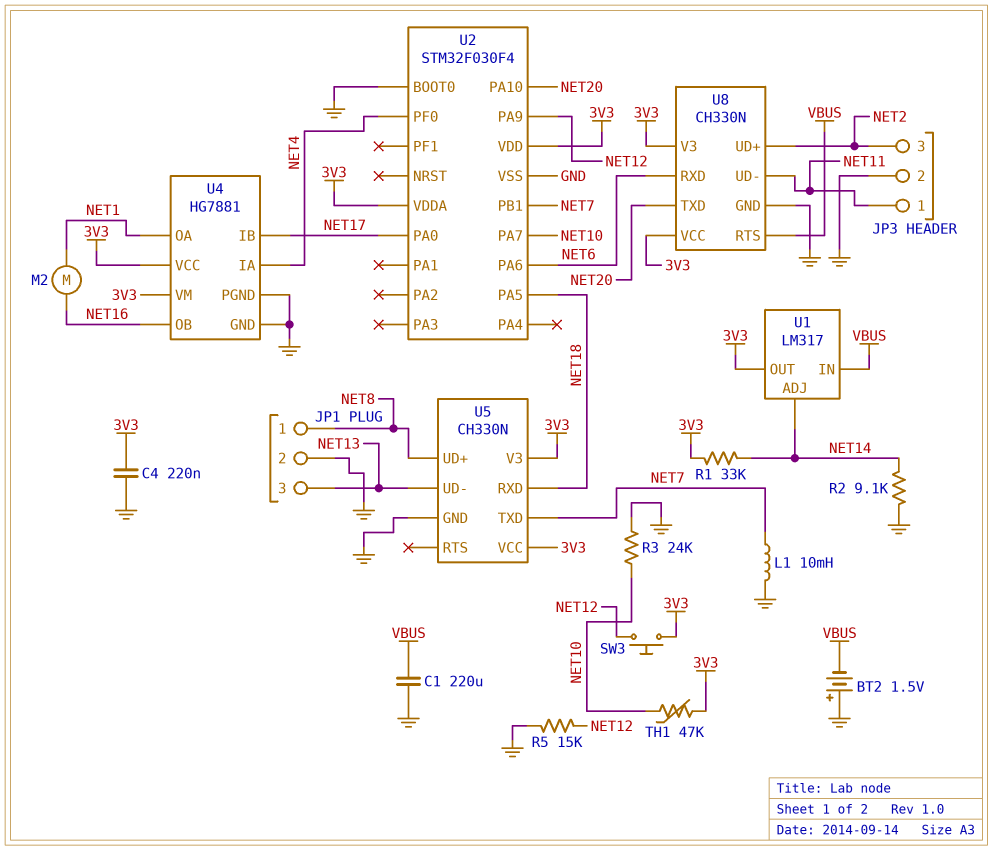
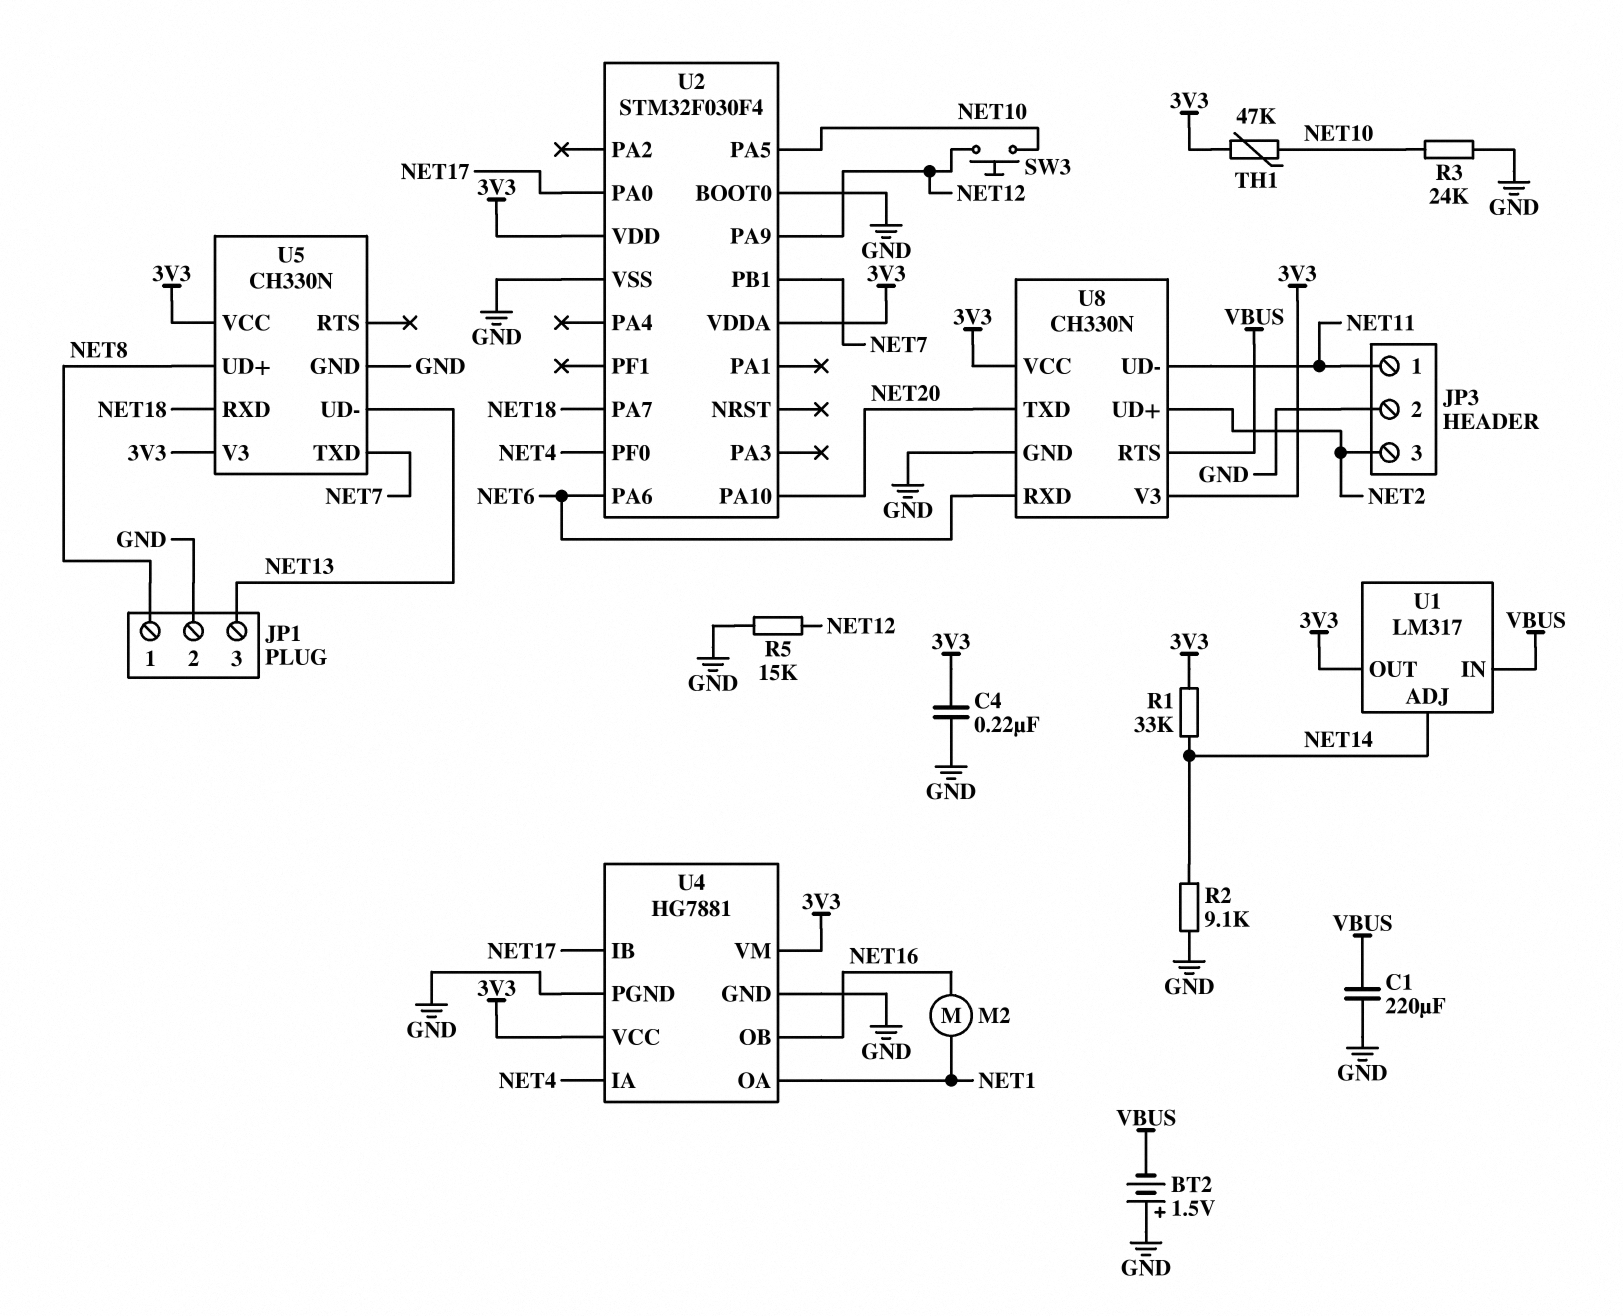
L1: 10mH (GND, NET7) -> none
SW3: button (3V3, NET12) -> button (NET10, NET12)
U2 pin PA5: NET18 -> NET10
U2 pin PA7: NET10 -> NET18

